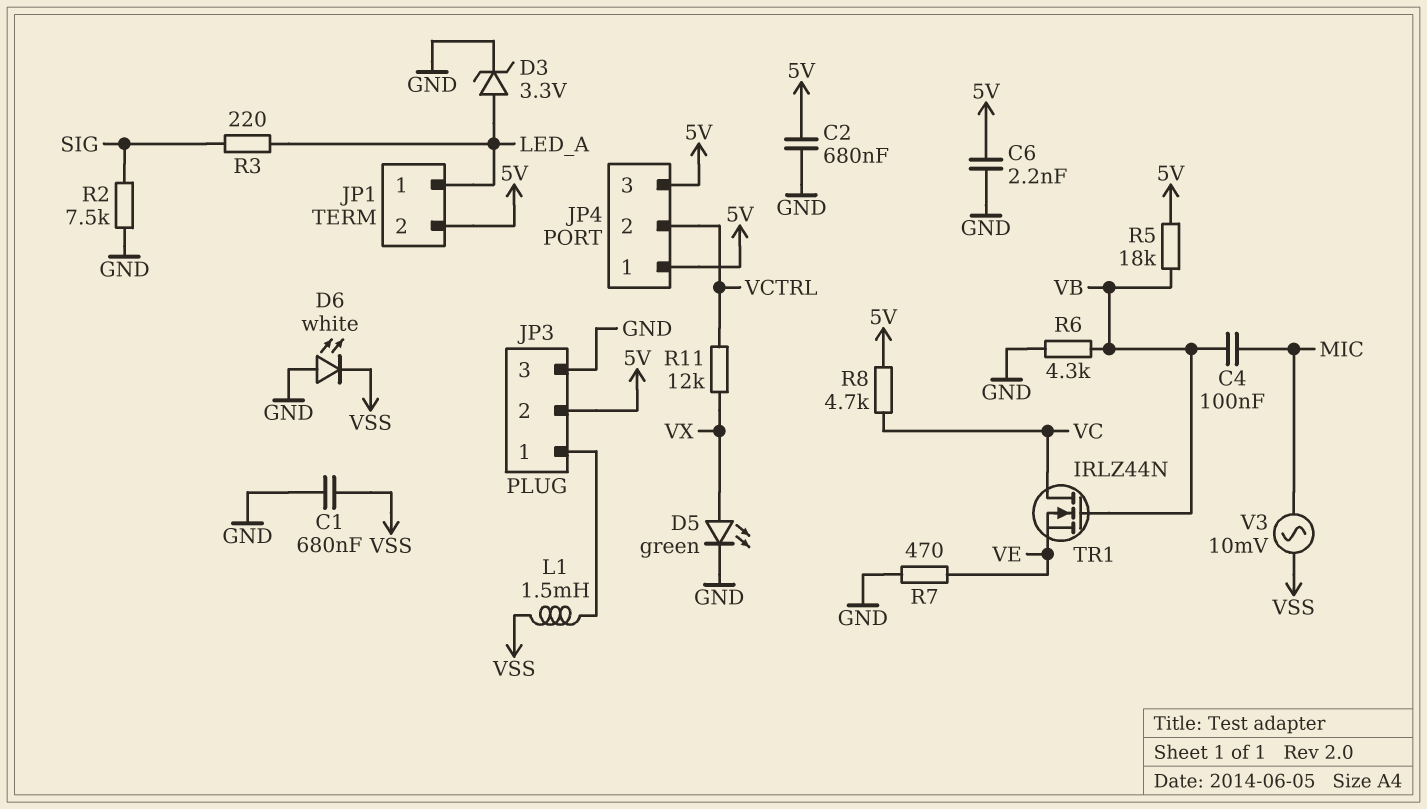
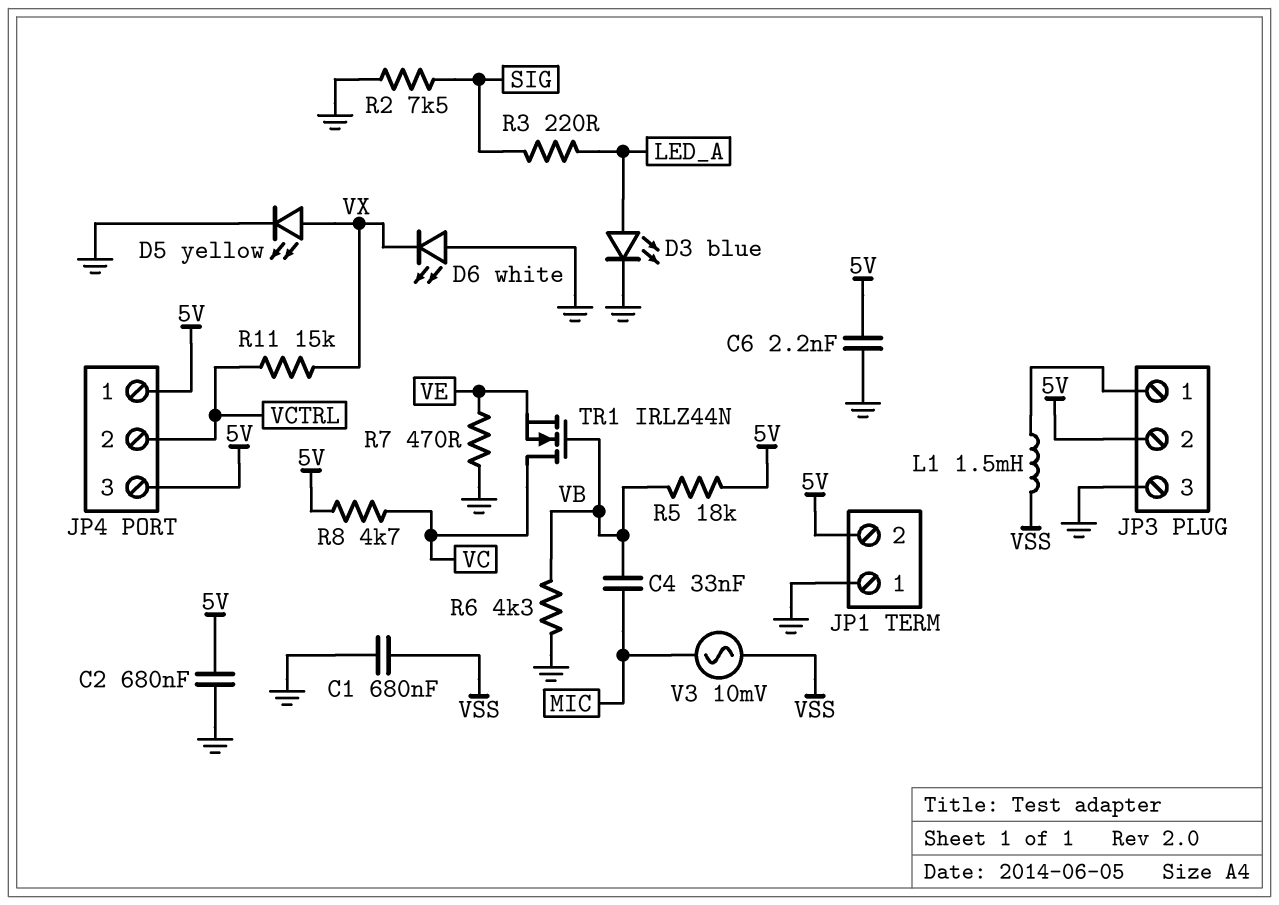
C4: 100nF (MIC, VB) -> 33nF (MIC, VB)
D3: zener 3.3V (A LED_A, K GND) -> LED blue (A LED_A, K GND)
D5: LED green (A VX, K GND) -> LED yellow (A VX, K GND)
D6: LED white (A GND, K VSS) -> LED white (A GND, K VX)
JP1 pin 1: LED_A -> GND
R11: 12k (VCTRL, VX) -> 15k (VCTRL, VX)

